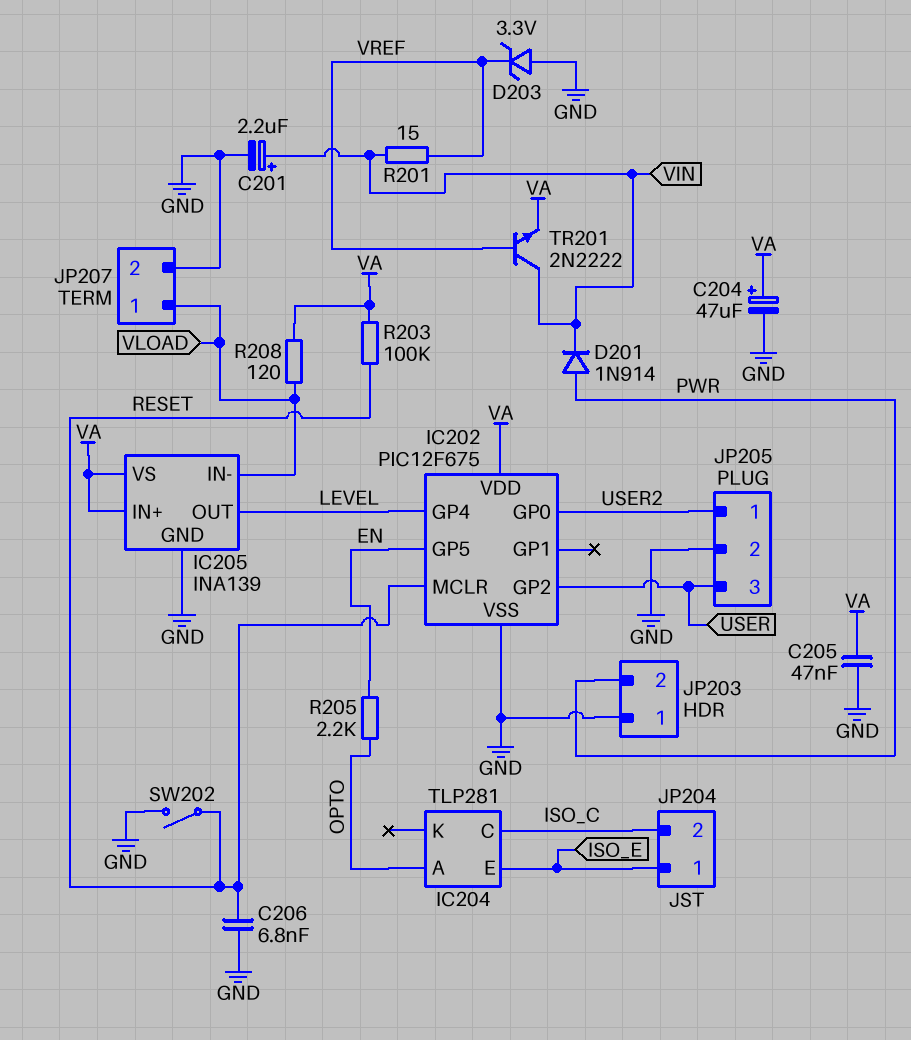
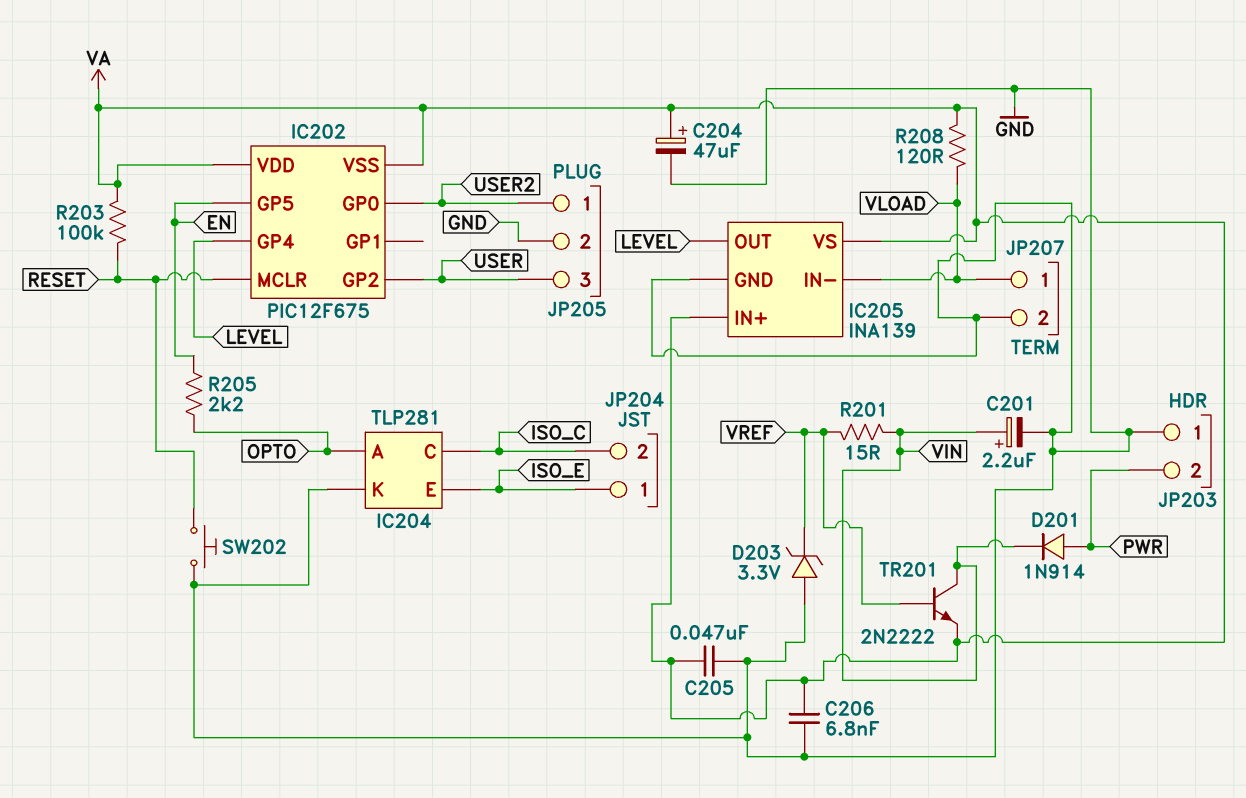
C206: 6.8nF (GND, RESET) -> 6.8nF (GND, VA)
IC202 pin VSS: GND -> VA
IC204 pin K: none -> GND
SW202: switch (GND, RESET) -> button (GND, RESET)

